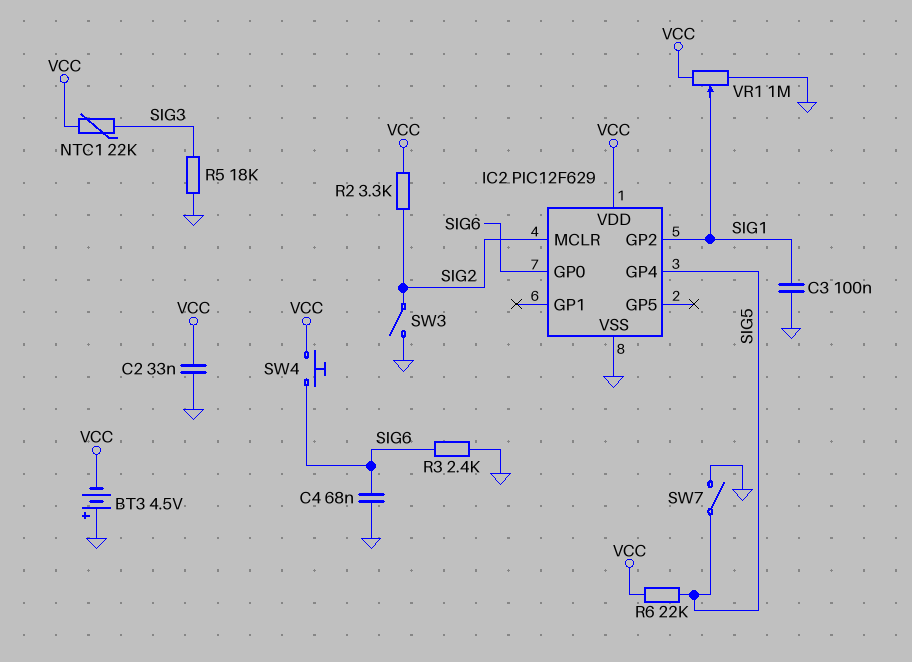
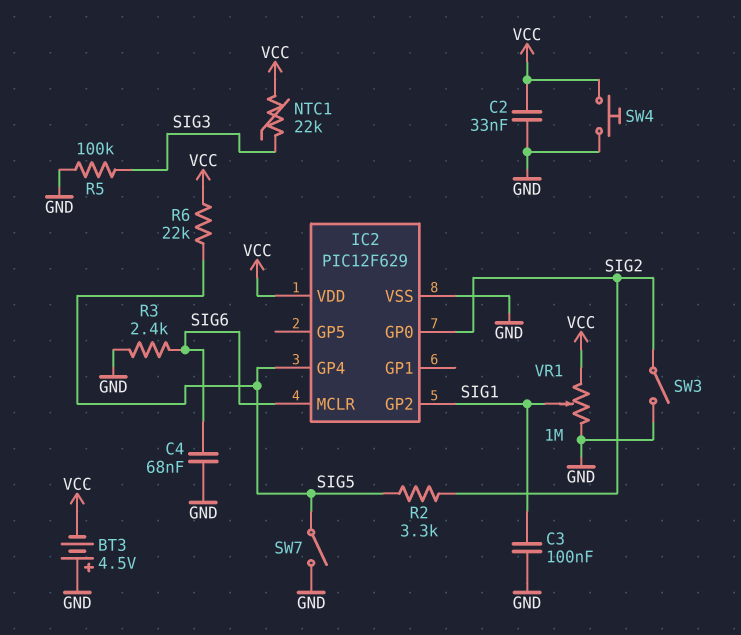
IC2 pin GP0: SIG6 -> SIG2
IC2 pin MCLR: SIG2 -> SIG6
R2: 3.3k (SIG2, VCC) -> 3.3k (SIG2, SIG5)
R5: 18k (GND, SIG3) -> 100k (GND, SIG3)
SW4: button (SIG6, VCC) -> button (GND, VCC)

